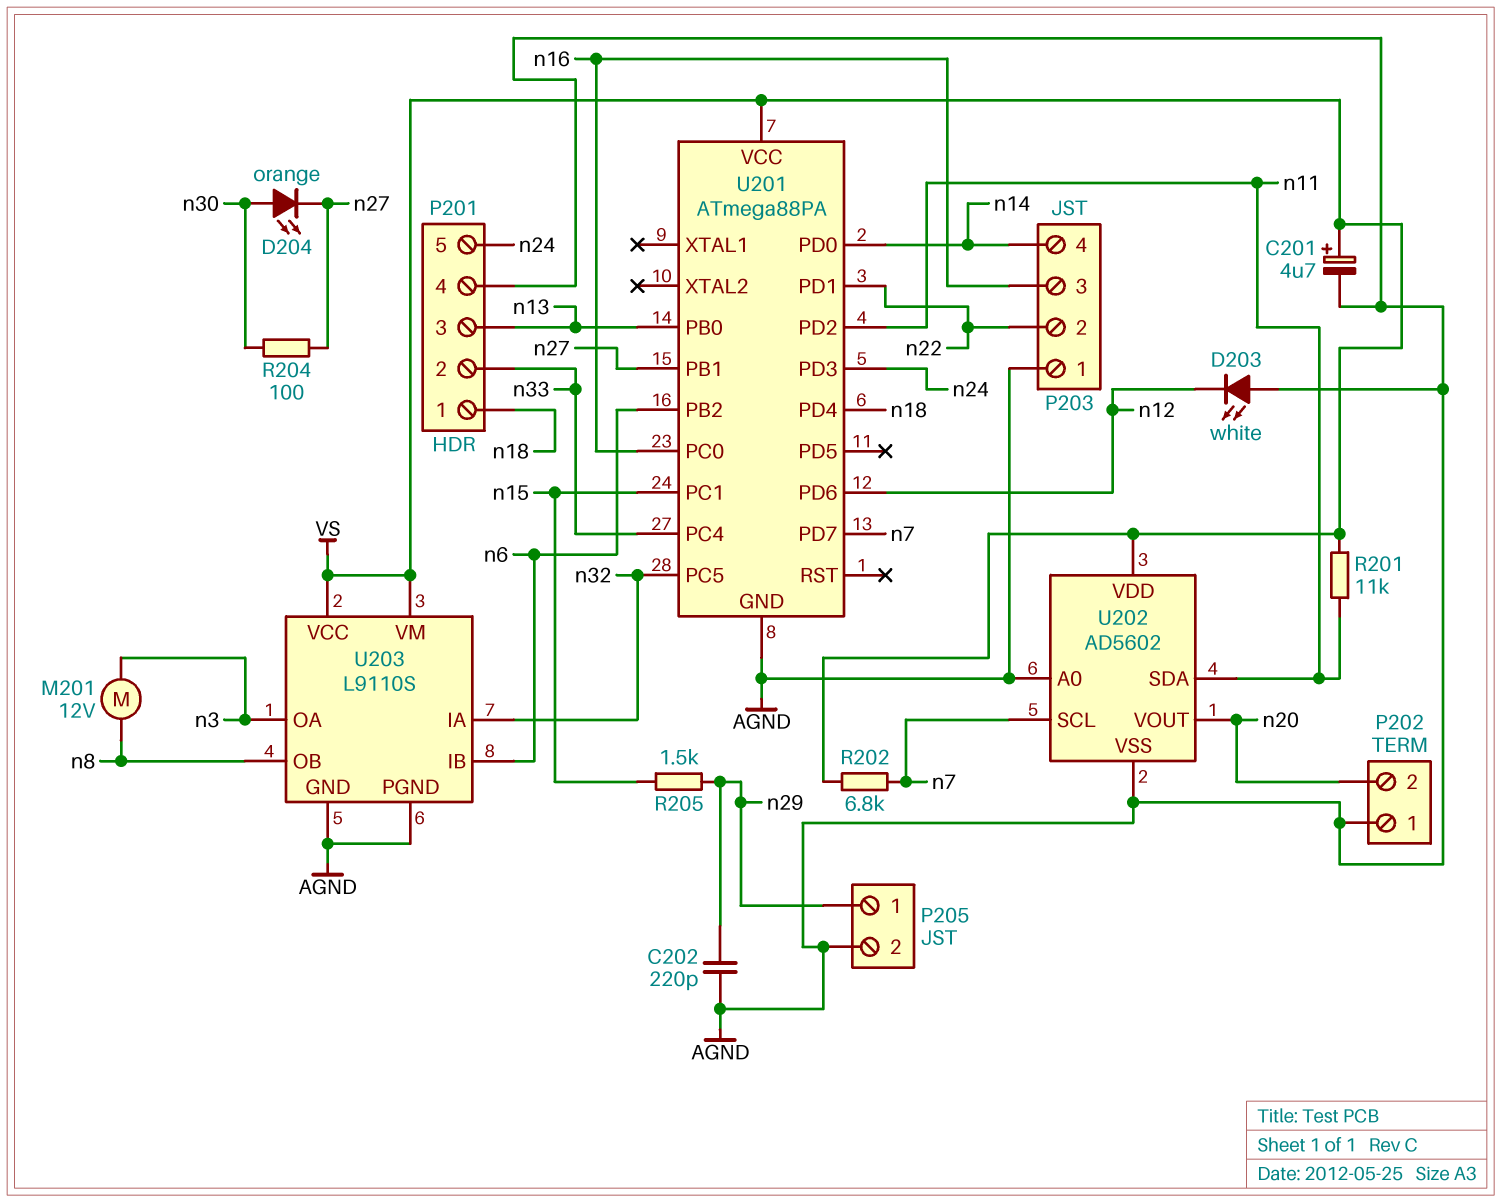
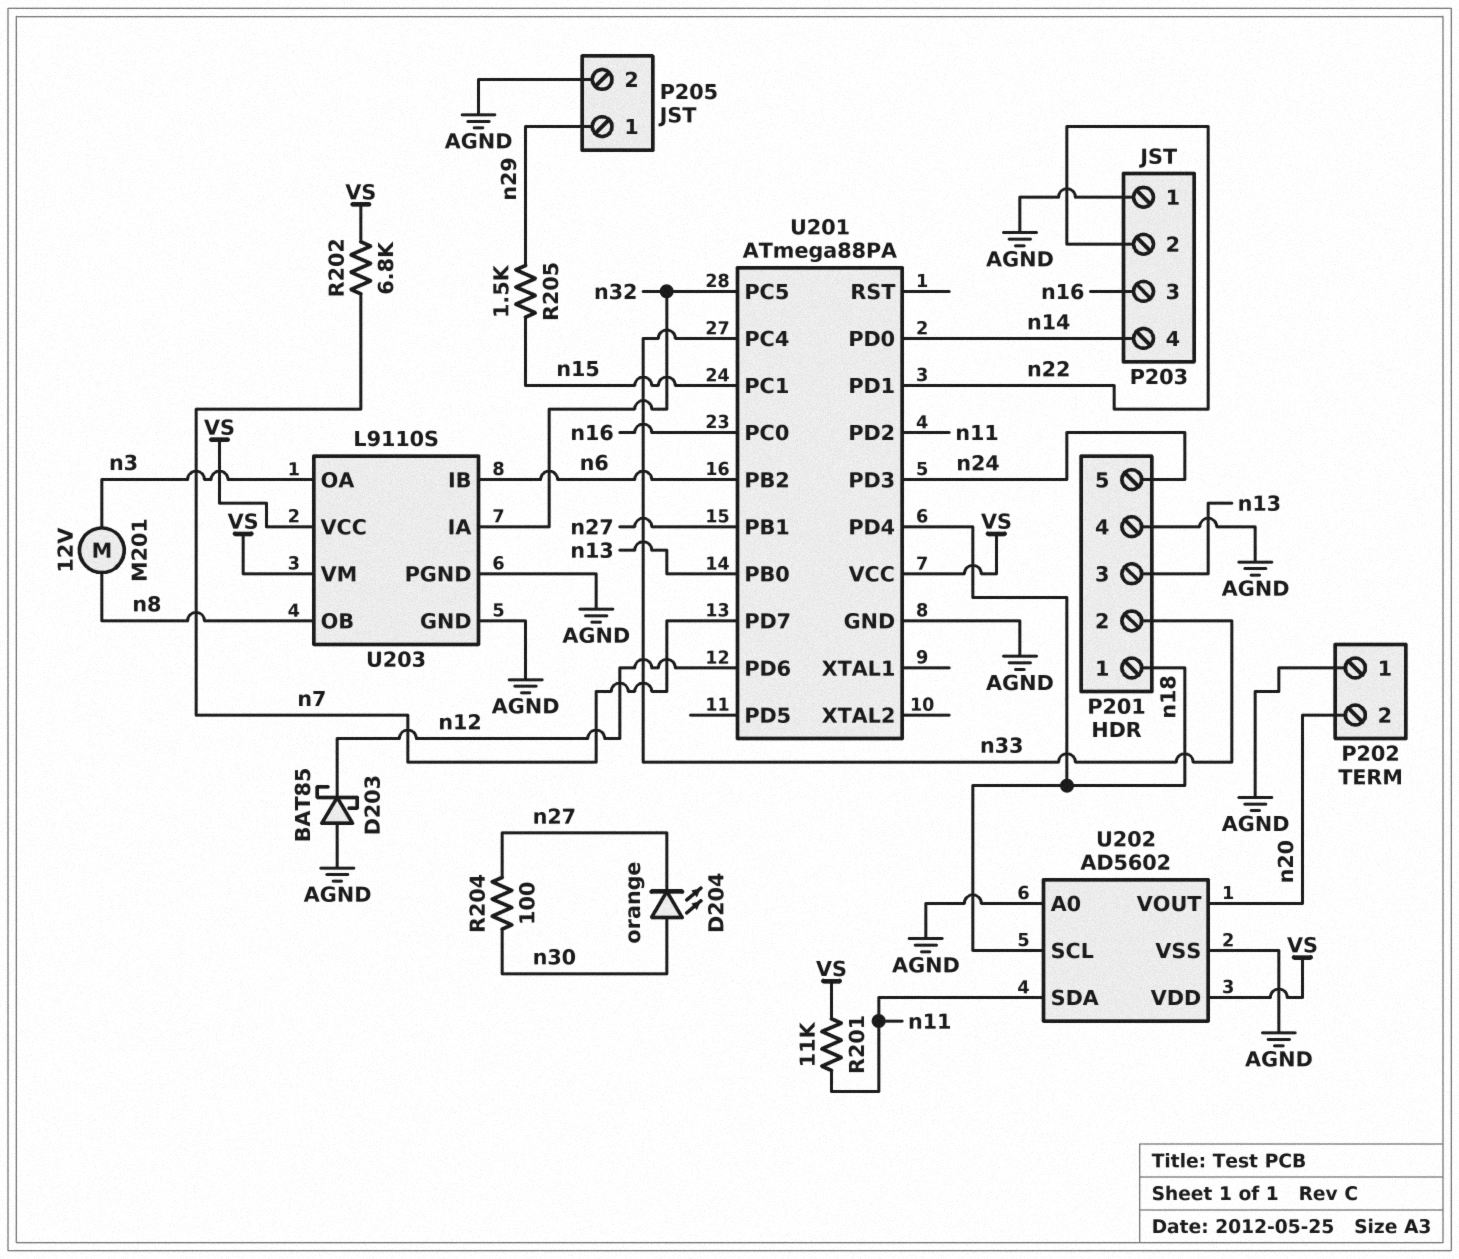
C201: 4.7uF (plus VS, minus AGND) -> none
C202: 220pF (AGND, n29) -> none
D203: LED white (A AGND, K n12) -> schottky BAT85 (A AGND, K n12)
U202 pin SCL: n7 -> n18

